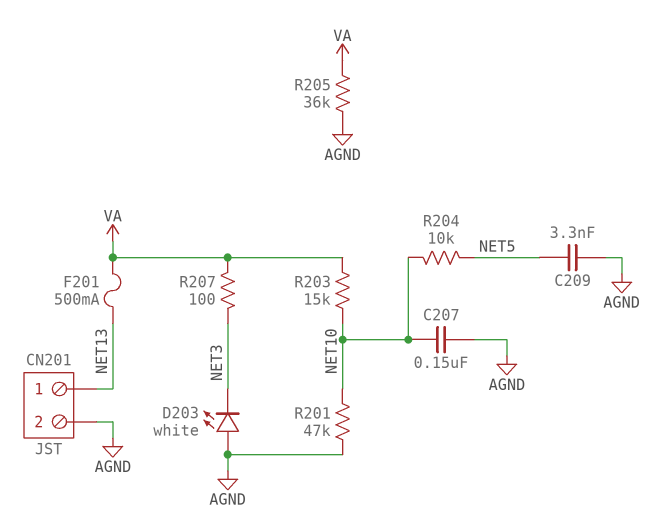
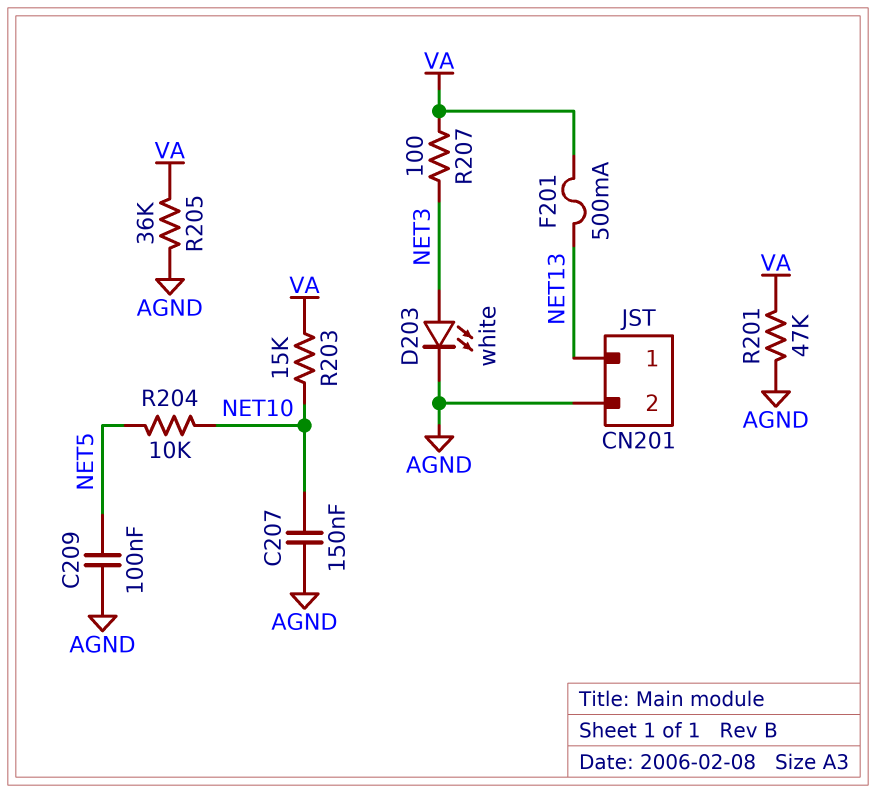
C209: 3.3nF (AGND, NET5) -> 100nF (AGND, NET5)
D203: LED white (A AGND, K NET3) -> LED white (A NET3, K AGND)
R201: 47k (AGND, NET10) -> 47k (AGND, VA)

